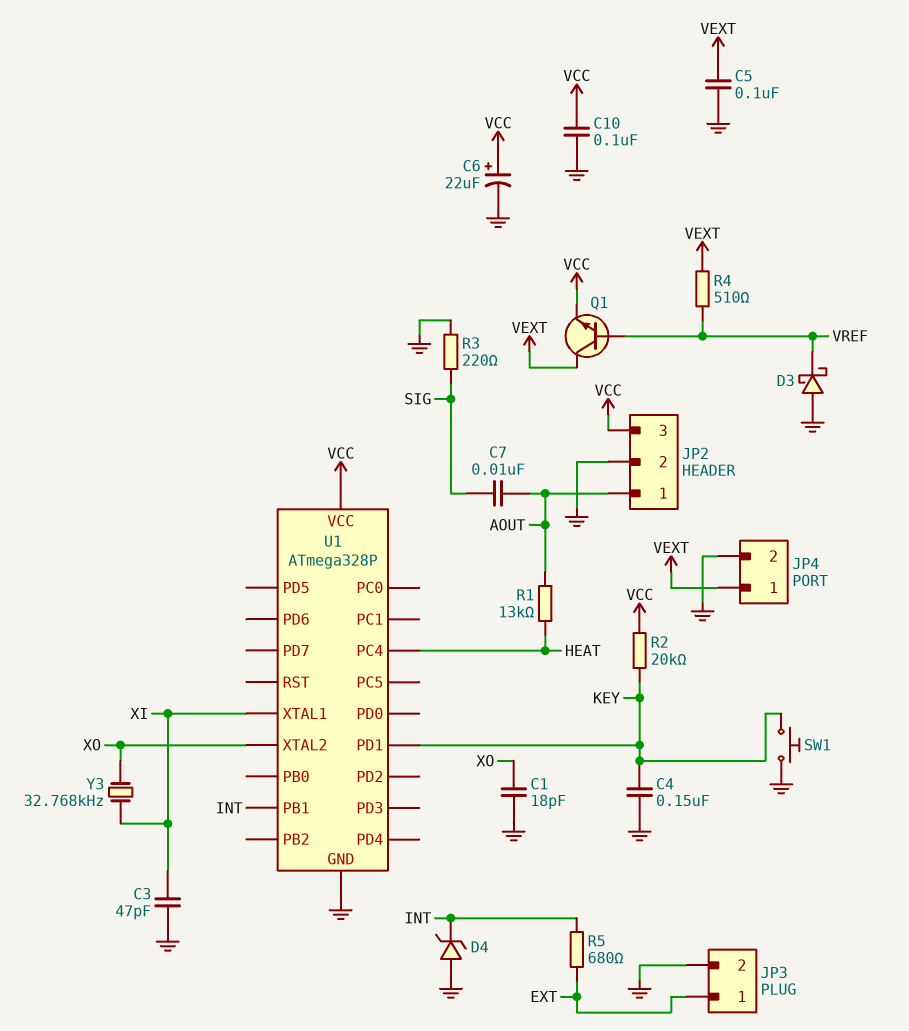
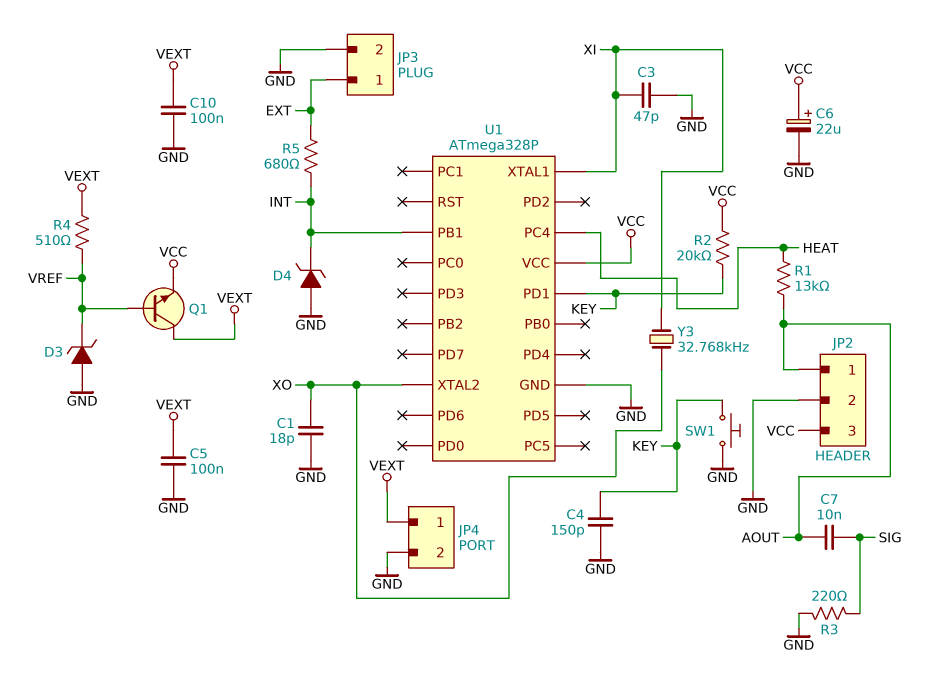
C4: 150nF (GND, KEY) -> 150pF (GND, KEY)
C10: 100nF (GND, VCC) -> 100nF (GND, VEXT)
D3: schottky (A GND, K VREF) -> zener (A GND, K VREF)

